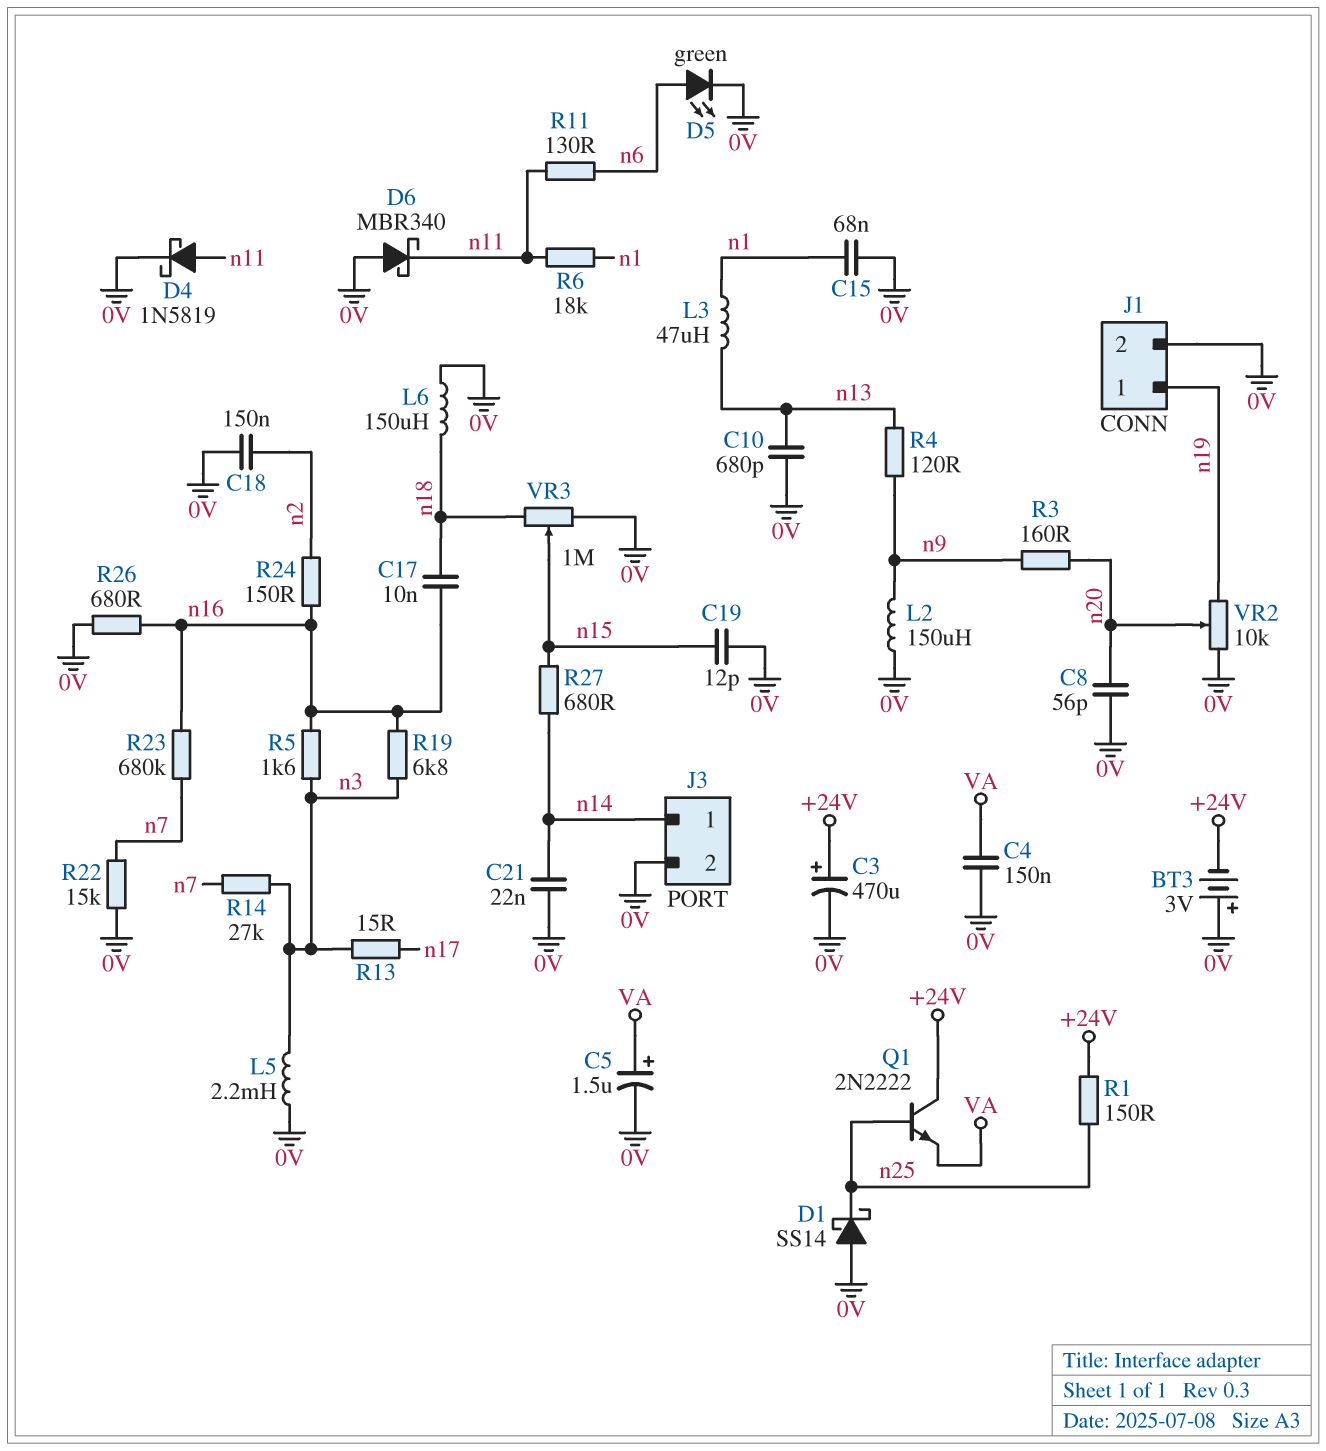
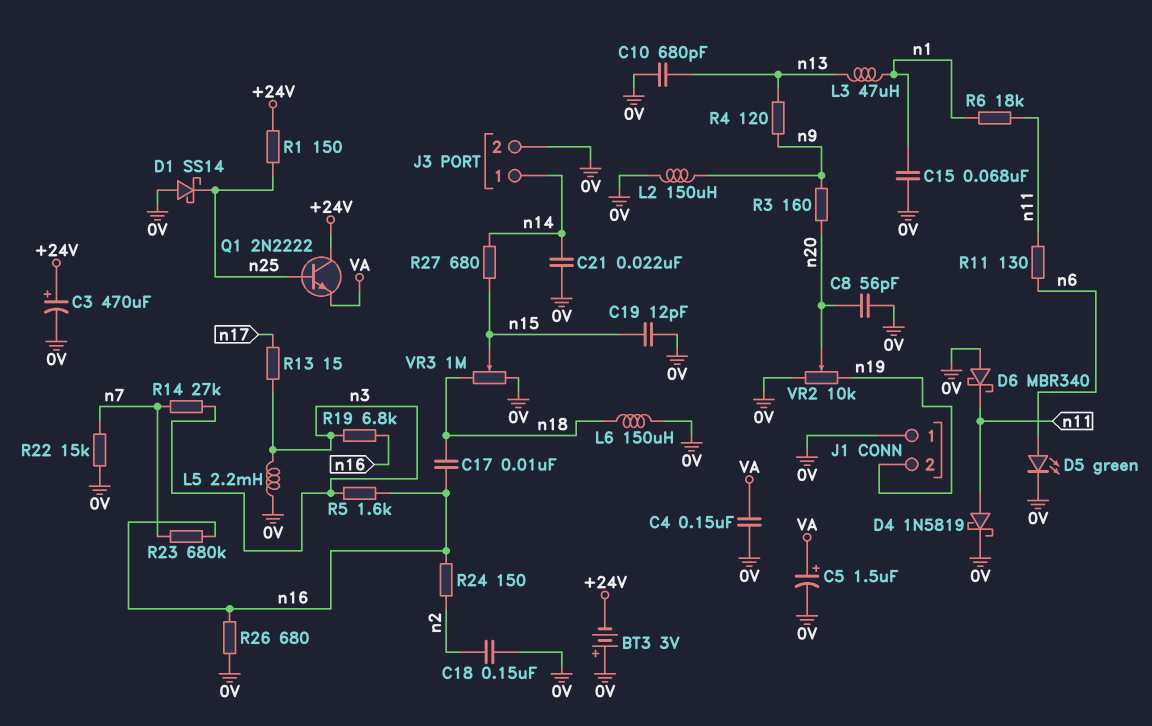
J1 pin 1: n19 -> 0V
J1 pin 2: 0V -> n19

